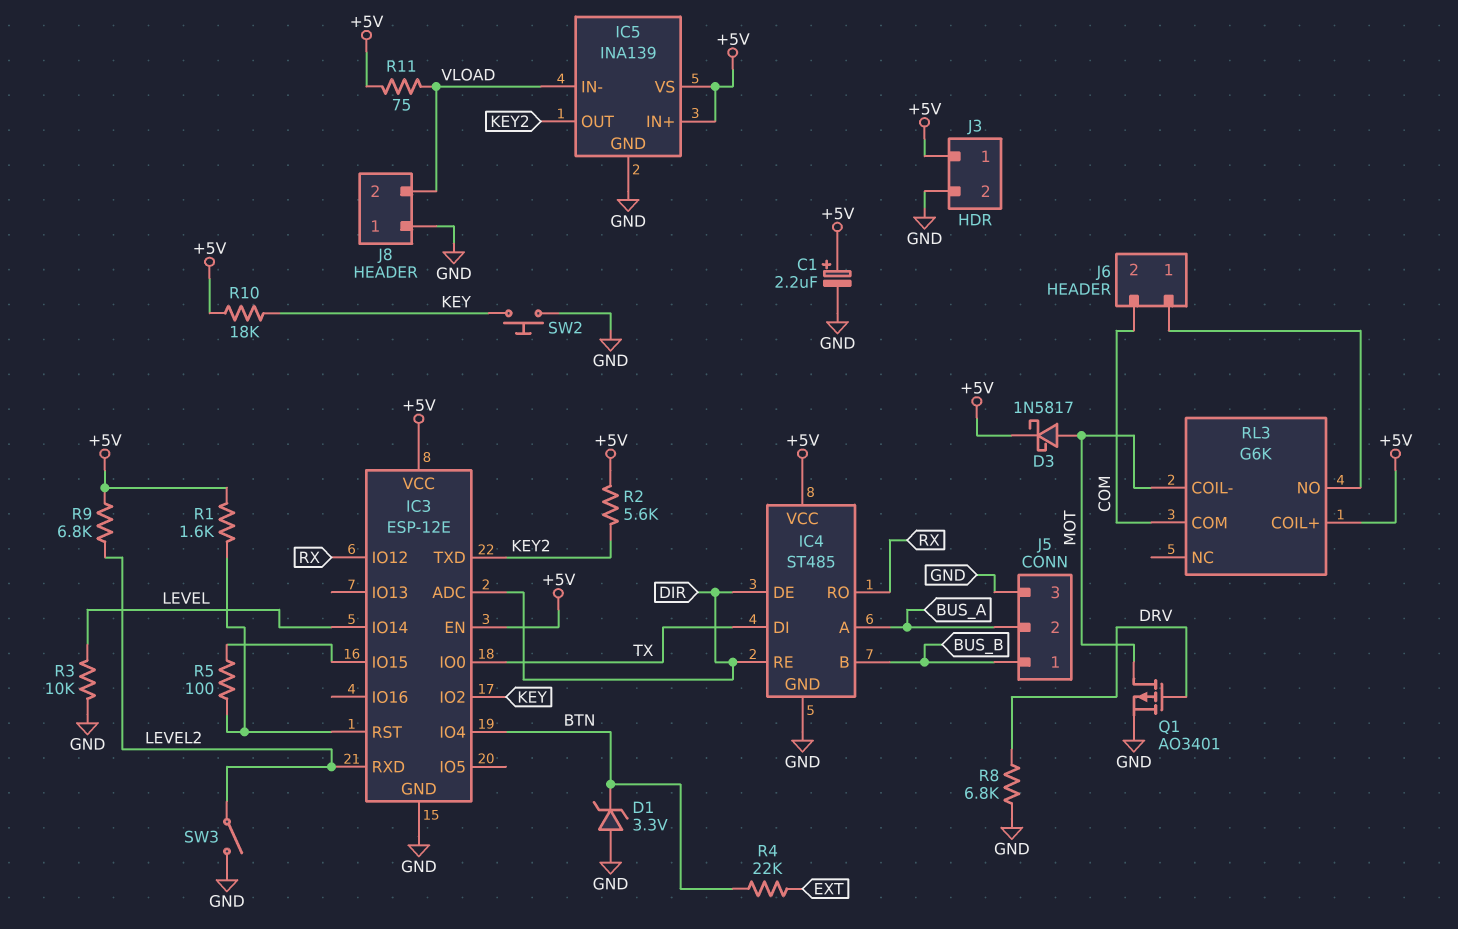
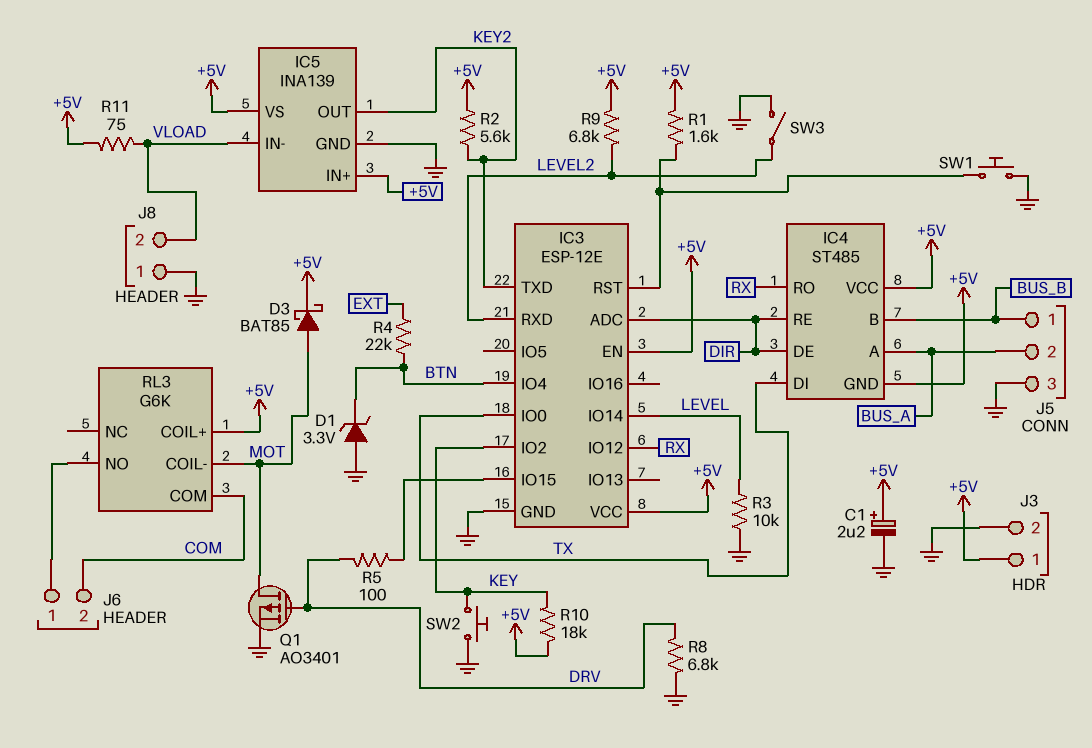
D3: schottky 1N5817 (A MOT, K +5V) -> schottky BAT85 (A MOT, K +5V)
IC4 pin GND: GND -> +5V
R5: 100 (IC3/IO15, IC3/RST) -> 100 (DRV, IC3/IO15)
SW1: none -> button (GND, IC3/RST)

